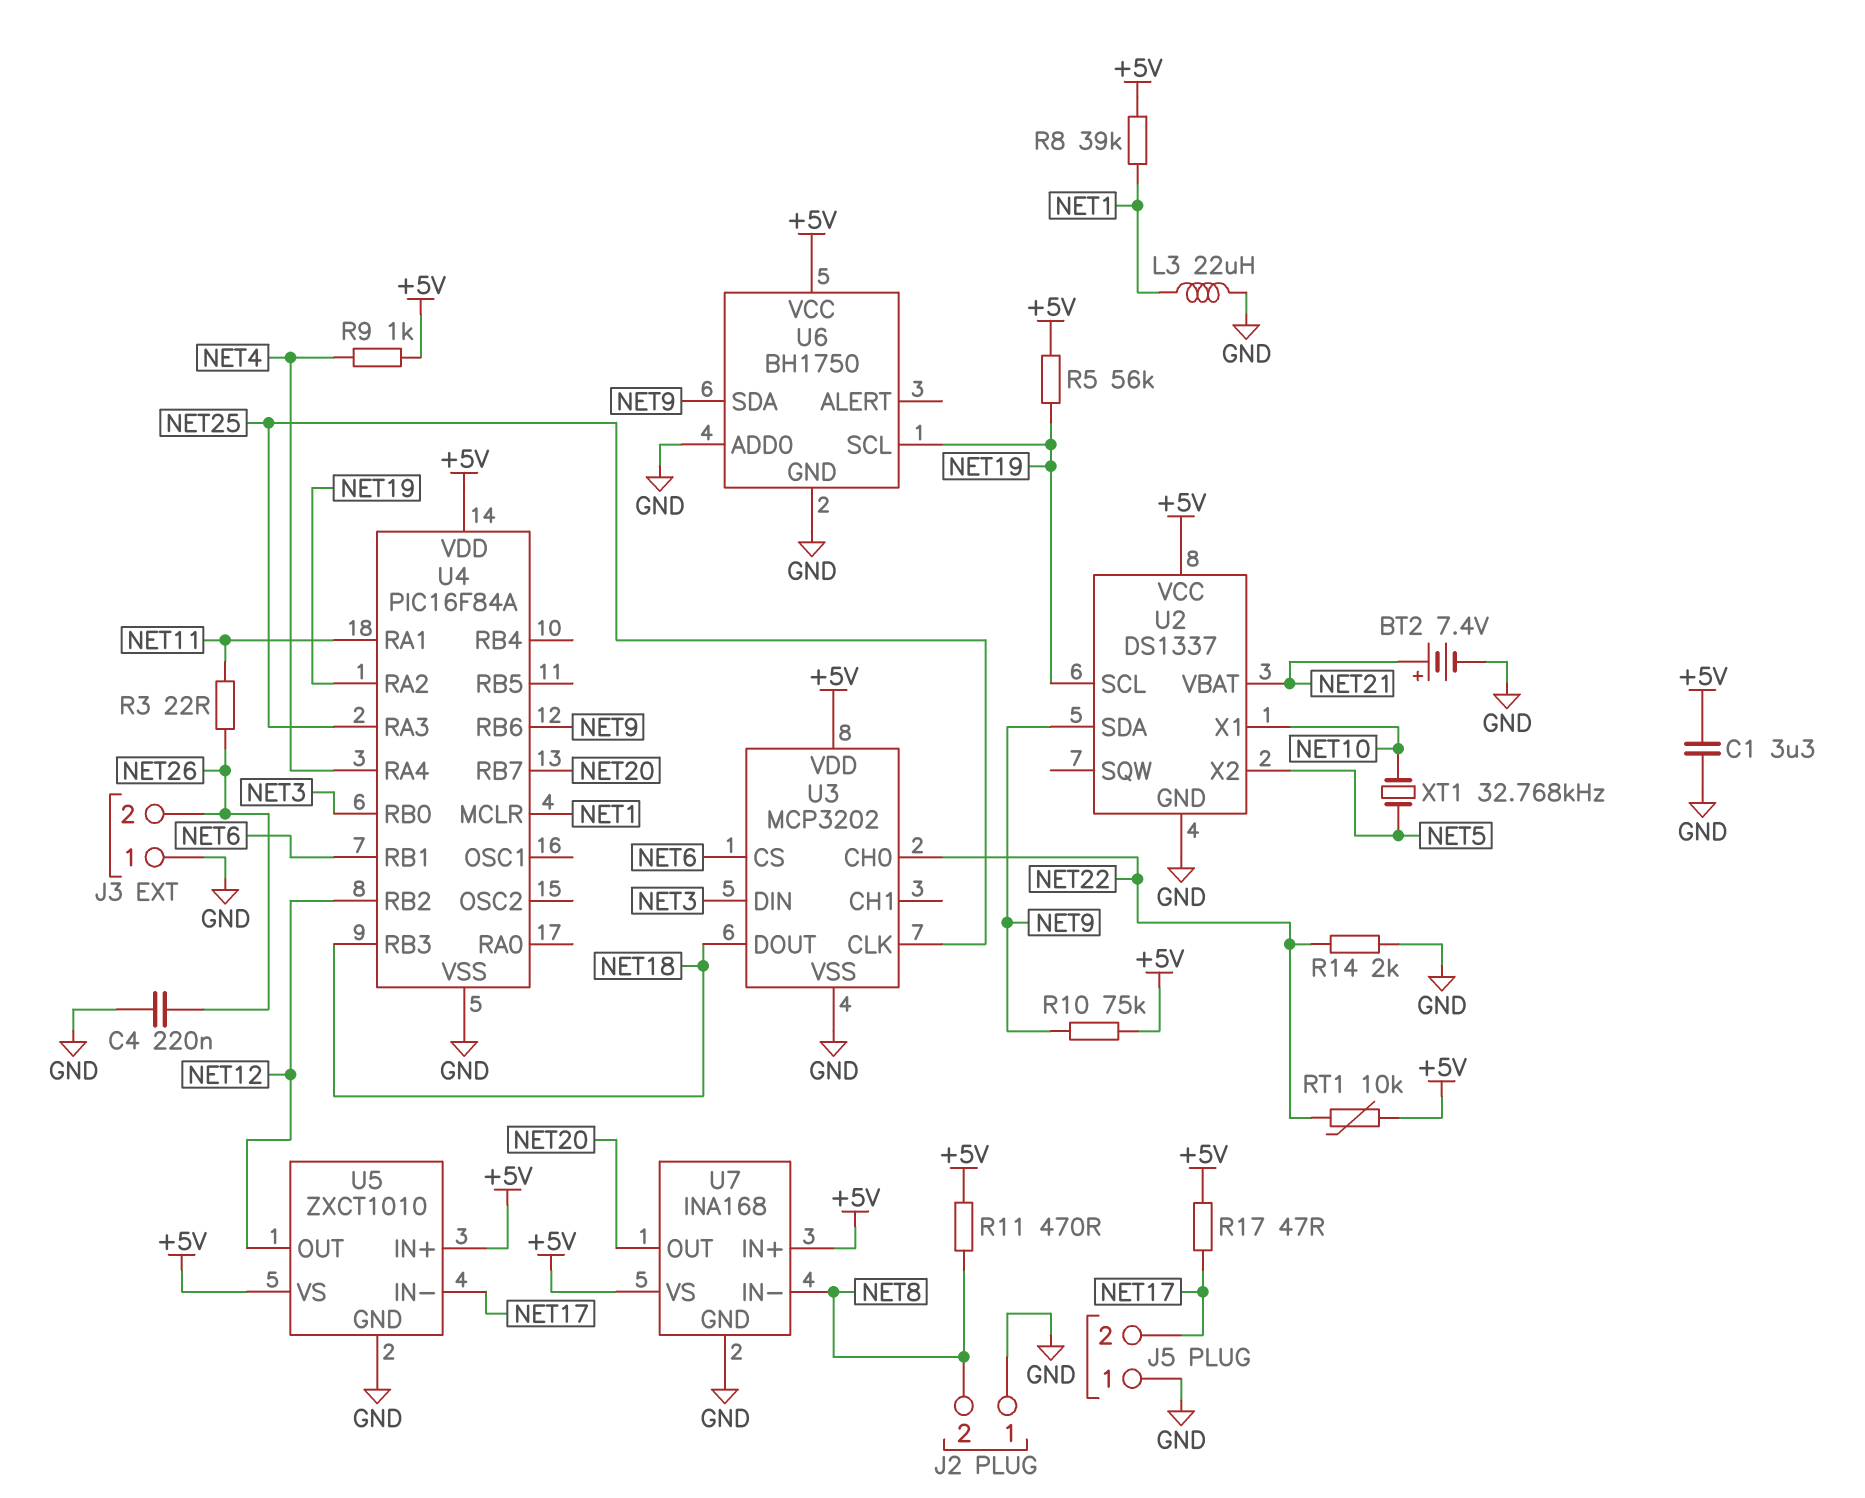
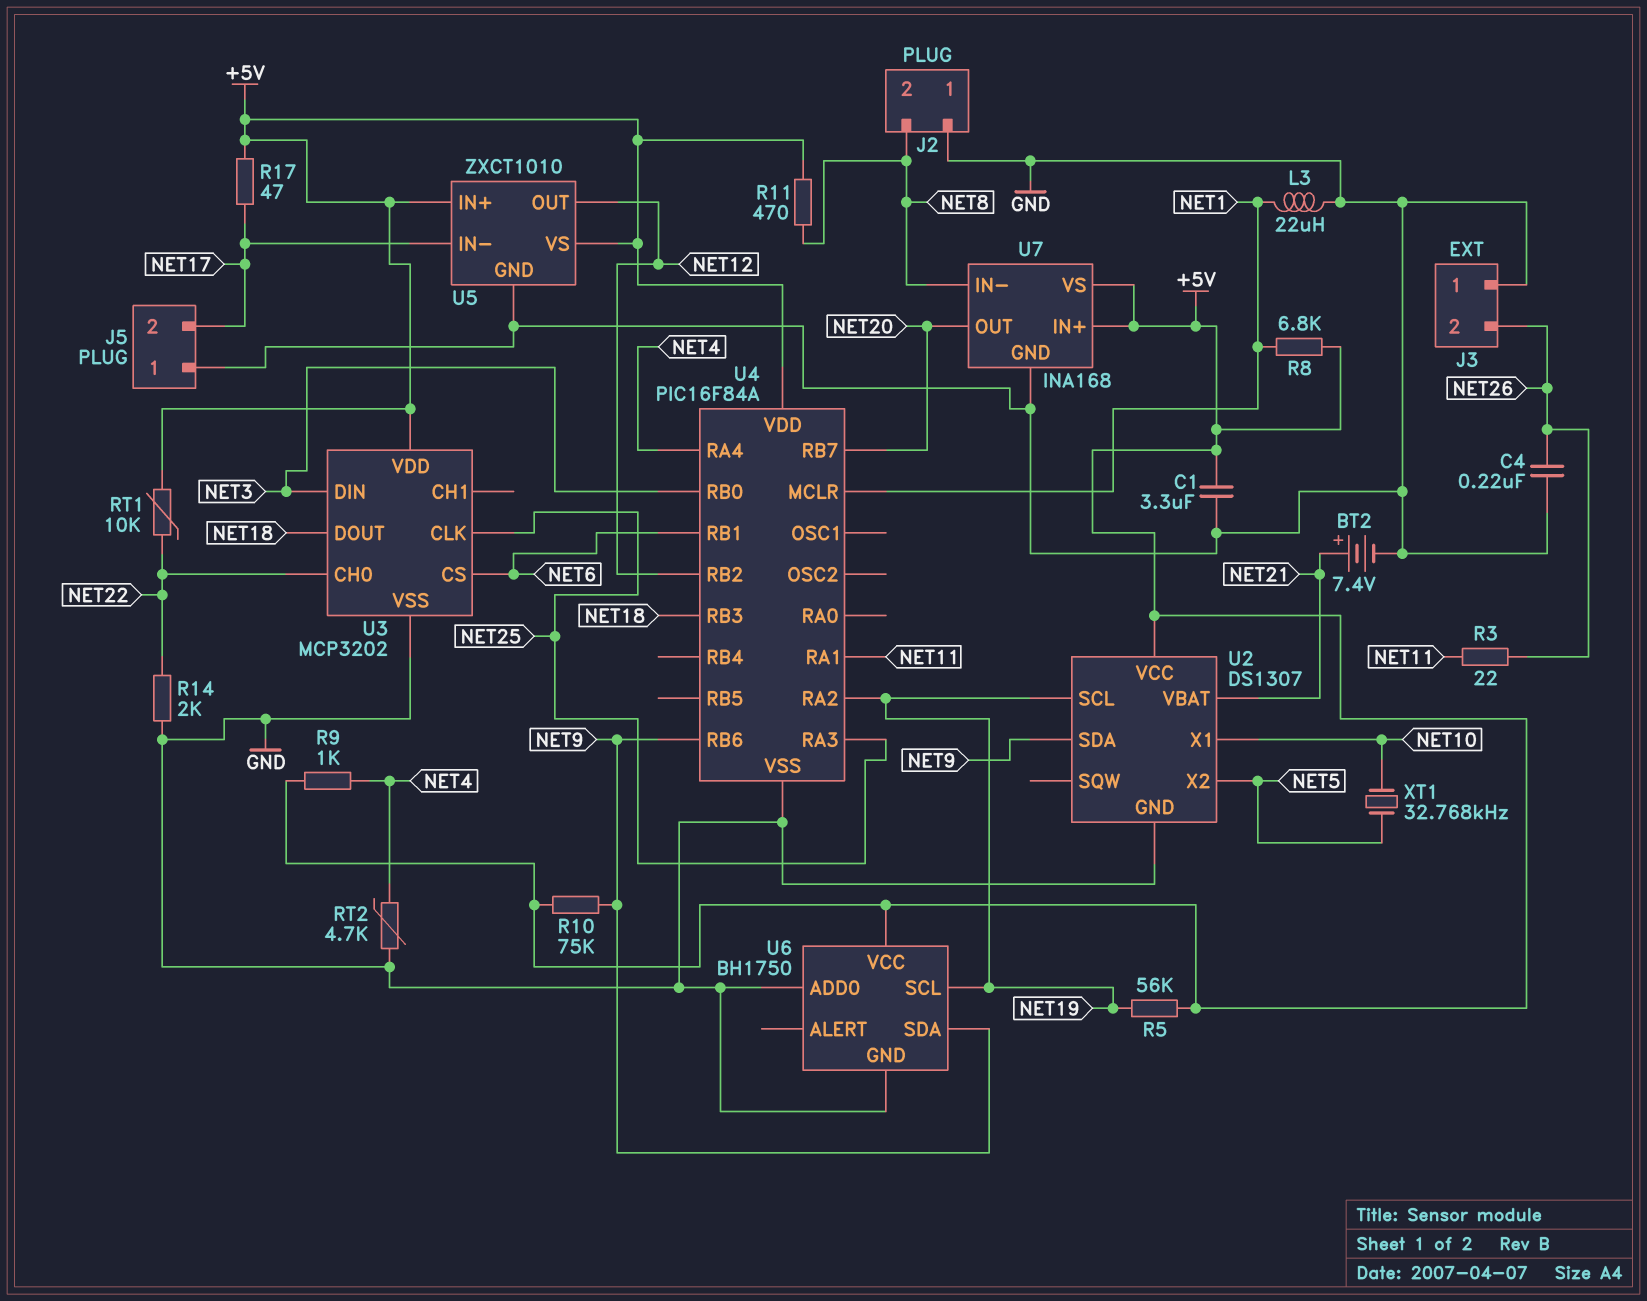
R8: 39k (+5V, NET1) -> 6.8k (+5V, NET1)
RT2: none -> 4.7k (GND, NET4)
U2: DS1337 -> DS1307

